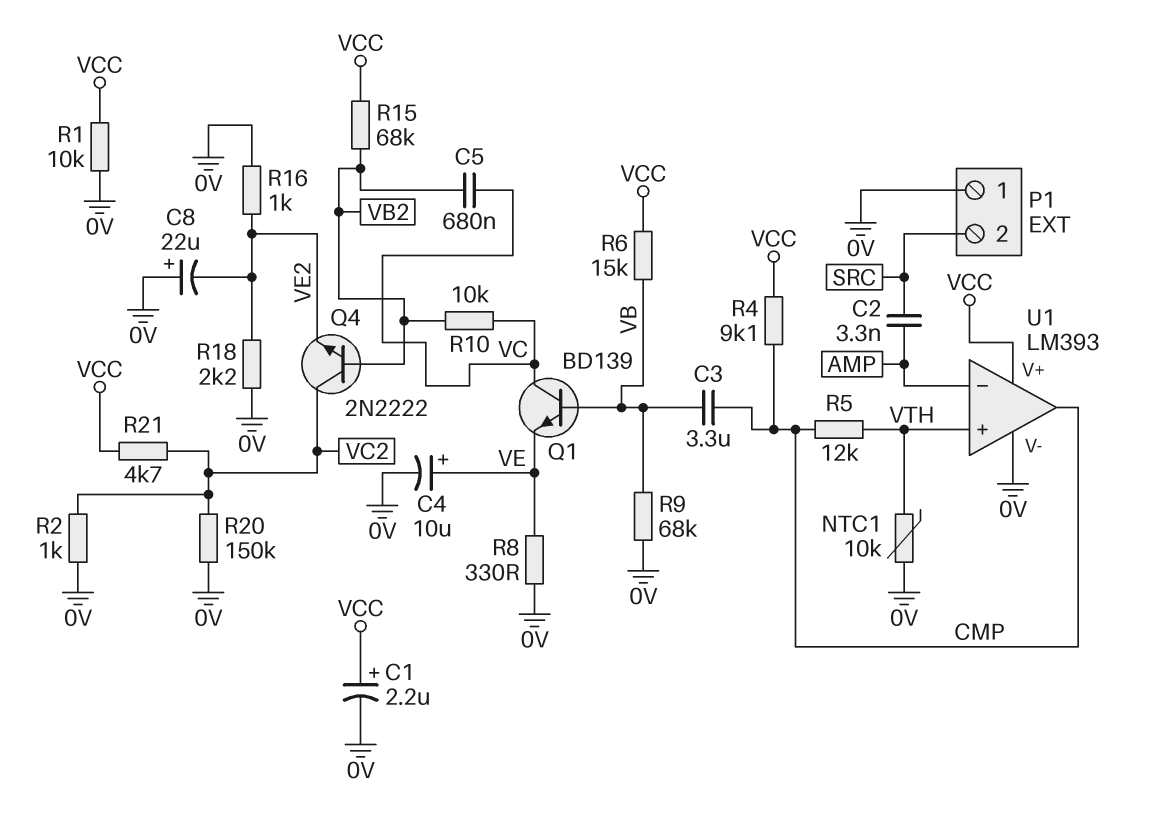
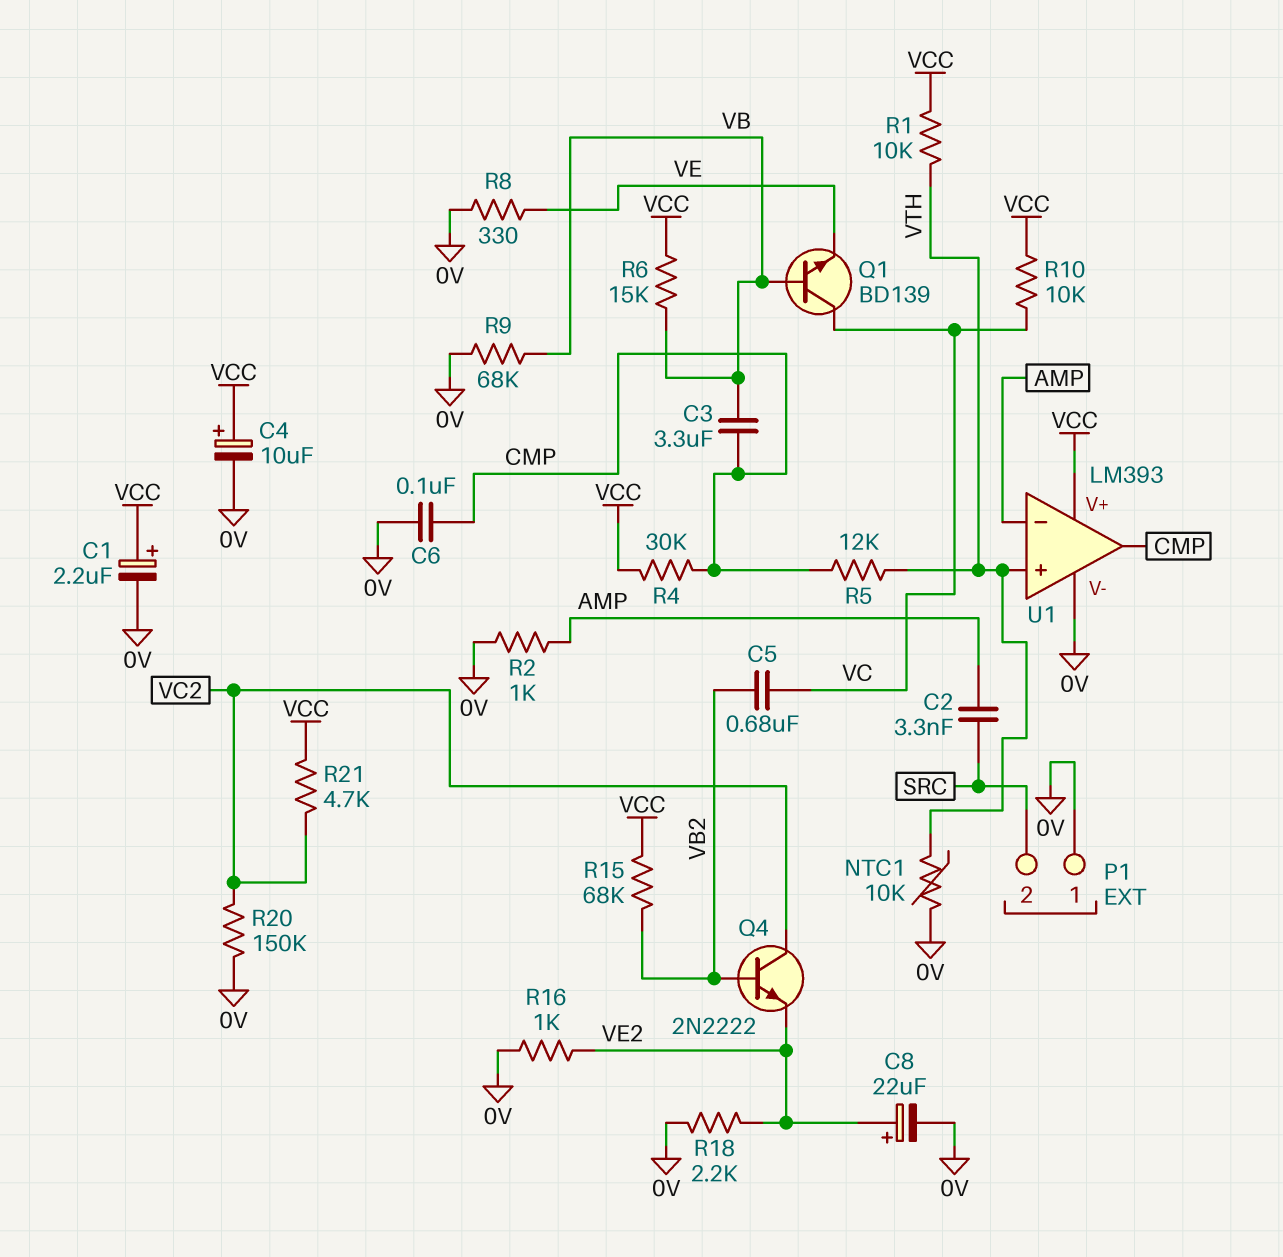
C4: 10uF (plus VE, minus 0V) -> 10uF (plus VCC, minus 0V)
C6: none -> 100nF (0V, CMP)
C8: 22uF (plus 0V, minus VE2) -> 22uF (plus VE2, minus 0V)
R1: 10k (0V, VCC) -> 10k (VCC, VTH)
R2: 1k (0V, VC2) -> 1k (0V, AMP)
R4: 9.1k (CMP, VCC) -> 30k (CMP, VCC)
R10: 10k (VB2, VC) -> 10k (VC, VCC)

